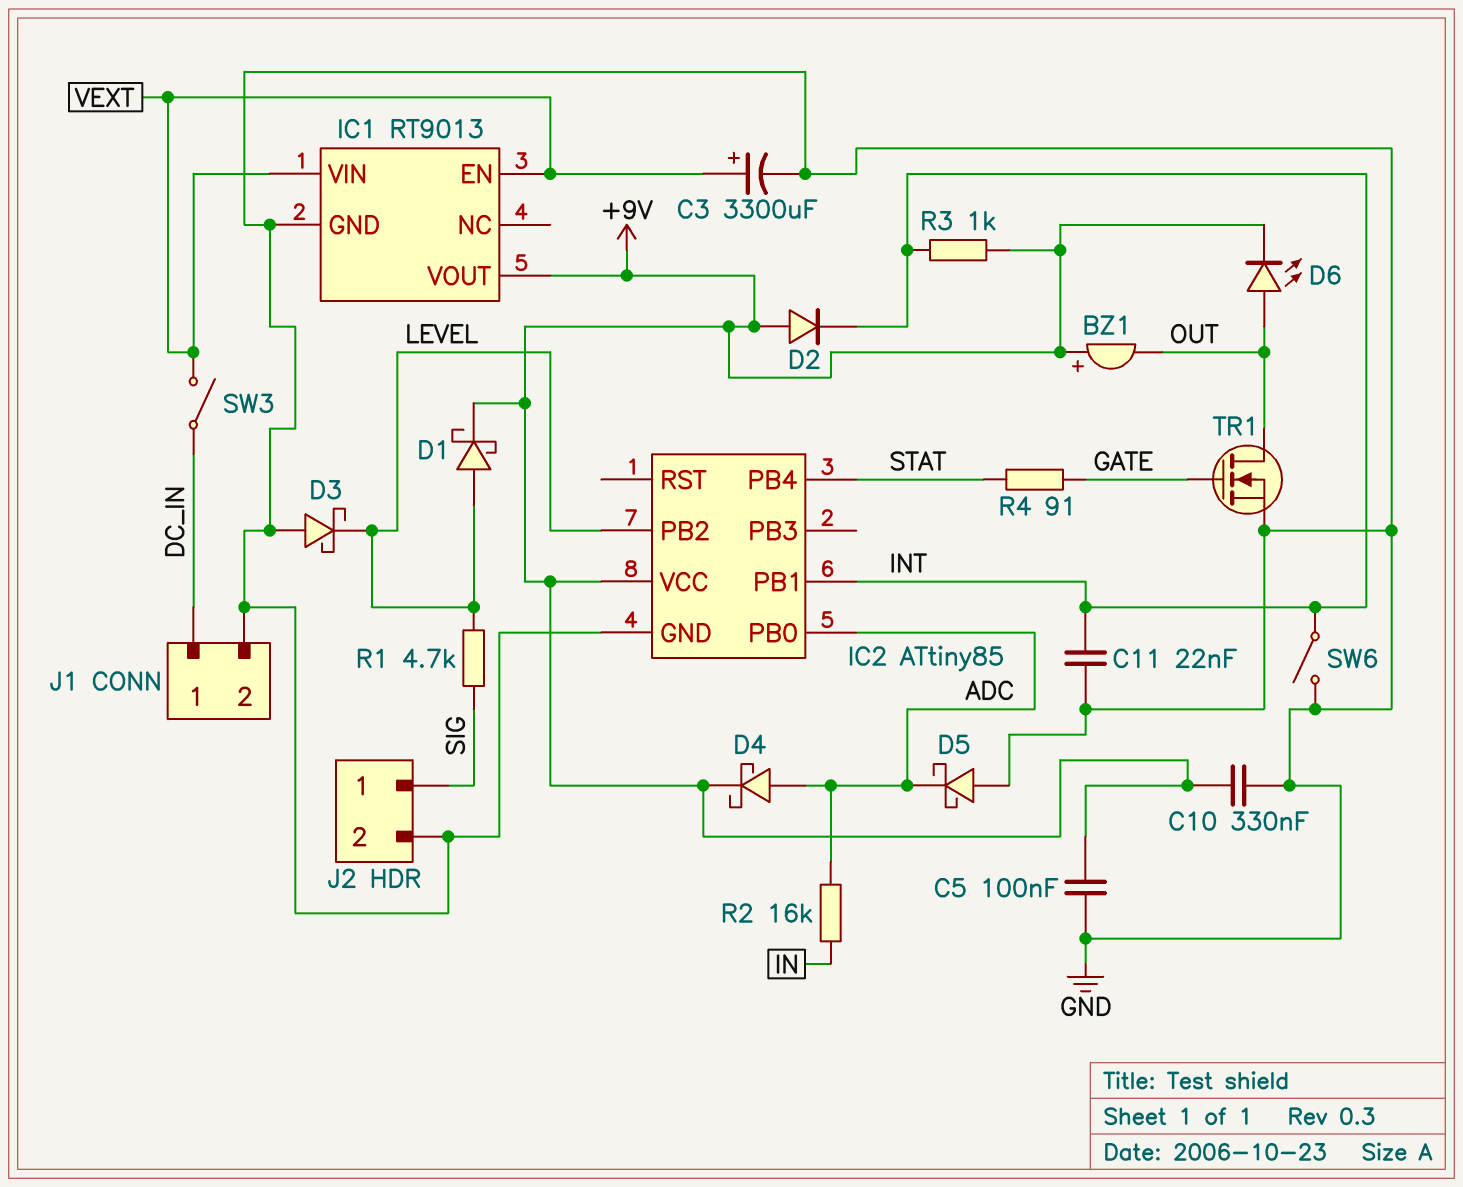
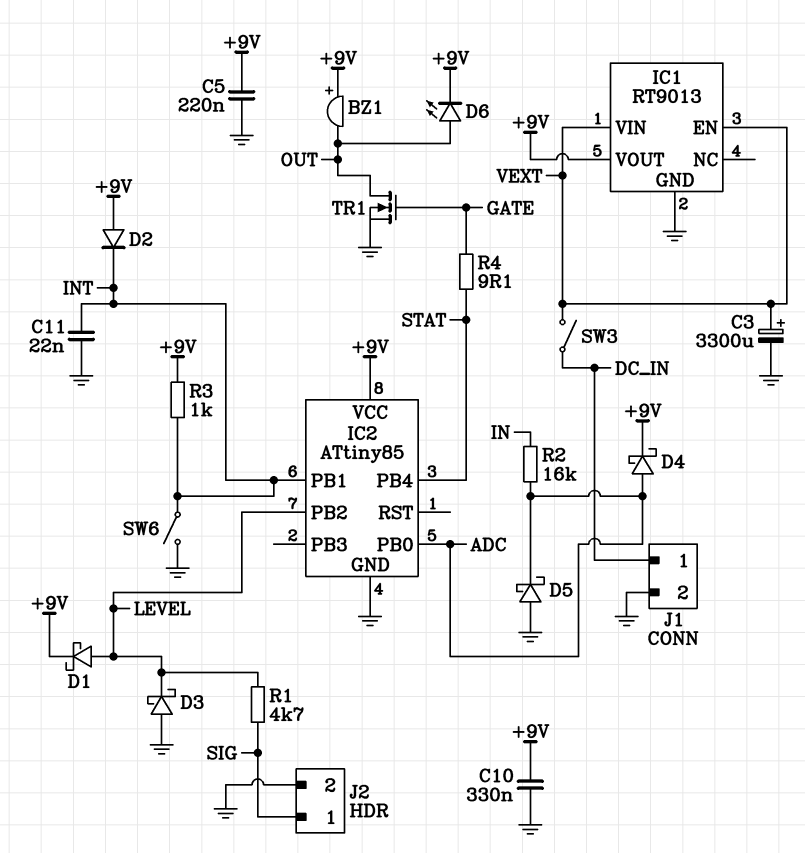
C5: 100nF (+9V, GND) -> 220nF (+9V, GND)
R4: 91 (GATE, STAT) -> 9.1 (GATE, STAT)

